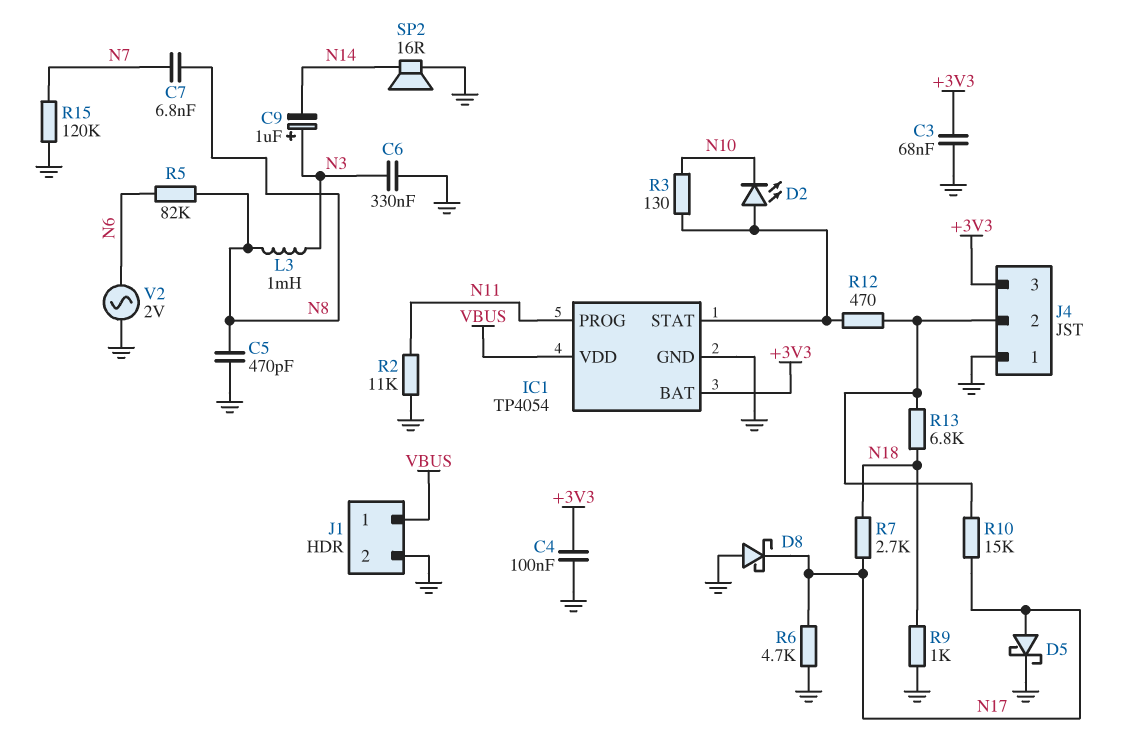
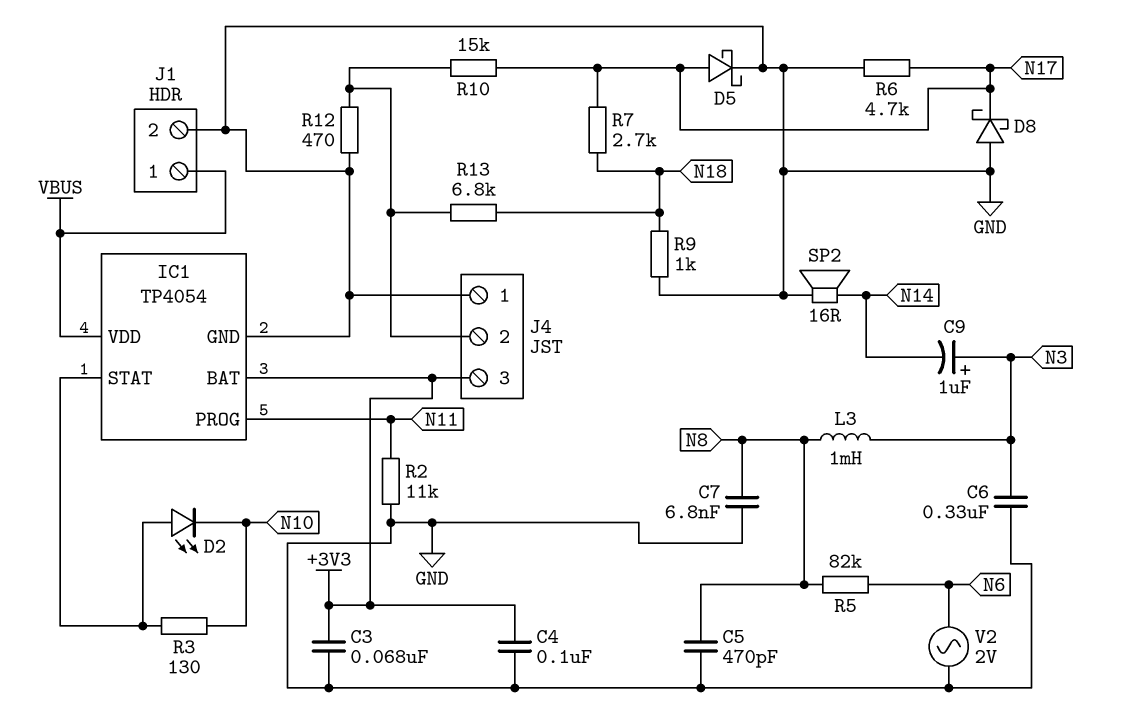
C7: 6.8nF (N7, N8) -> 6.8nF (GND, N8)
R12: 470 (IC1/STAT, J4/2) -> 470 (GND, J4/2)
R15: 120k (GND, N7) -> none

